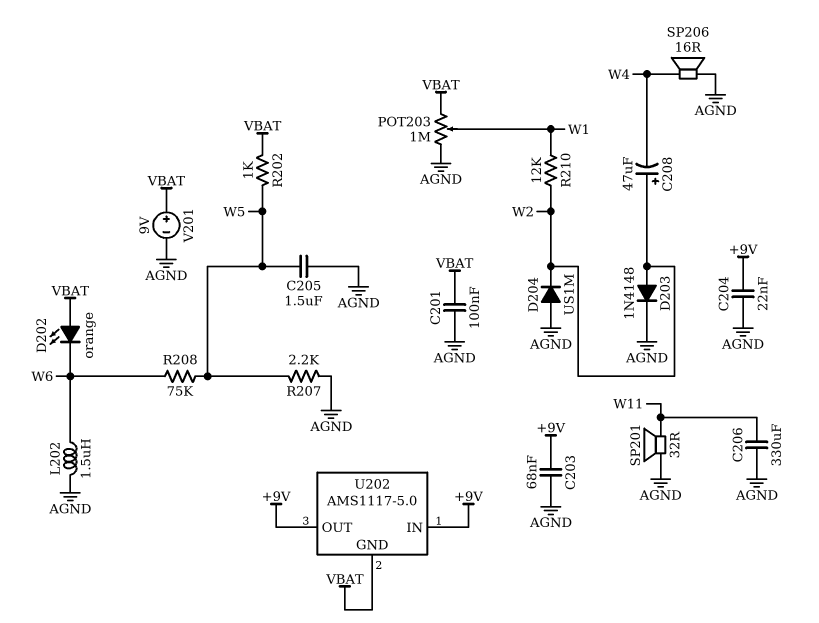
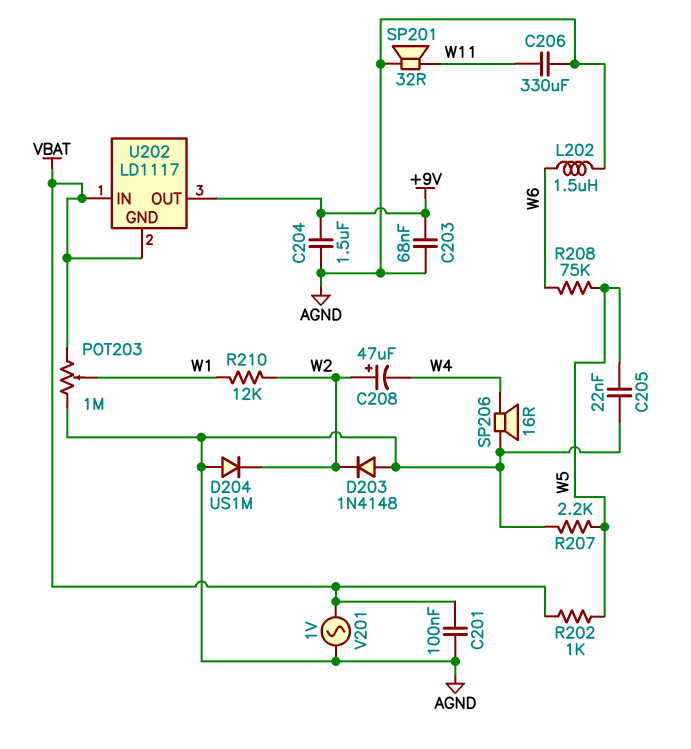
C204: 22nF (+9V, AGND) -> 1.5uF (+9V, AGND)
C205: 1.5uF (AGND, W5) -> 22nF (AGND, W5)
D202: LED orange (A VBAT, K W6) -> none
D203: diode 1N4148 (A W2, K AGND) -> diode 1N4148 (A AGND, K W2)
U202: AMS1117-5.0 -> LD1117
U202 pin IN: +9V -> VBAT
V201: 9V (plus VBAT, minus AGND) -> AC 1V (AGND, VBAT)

